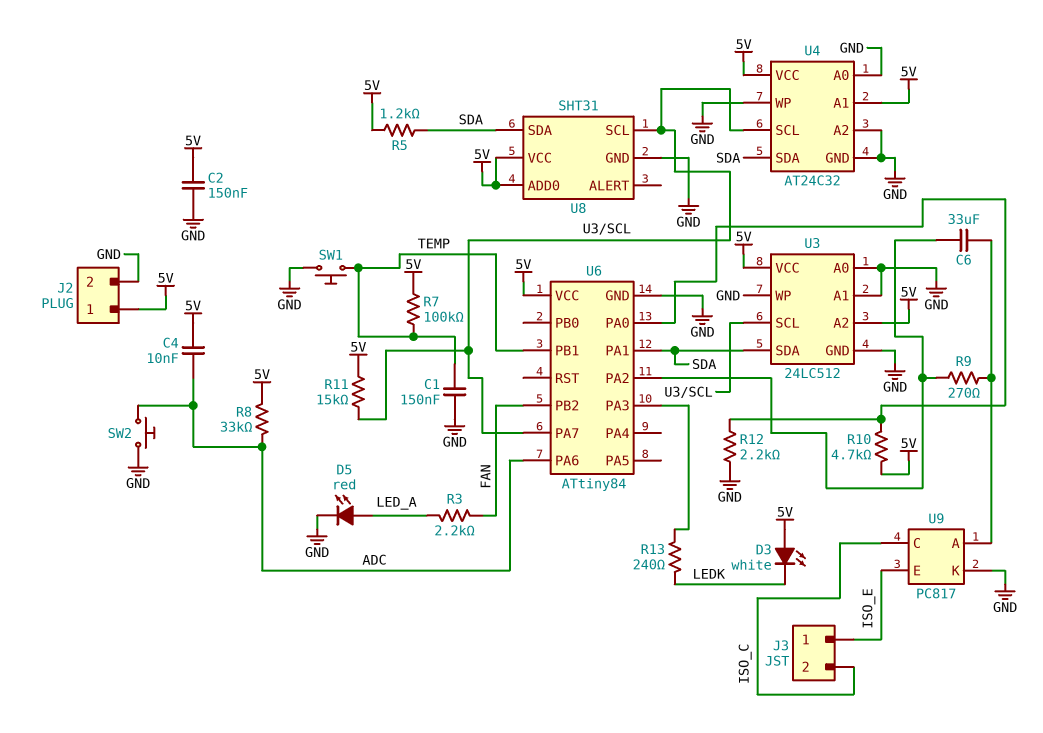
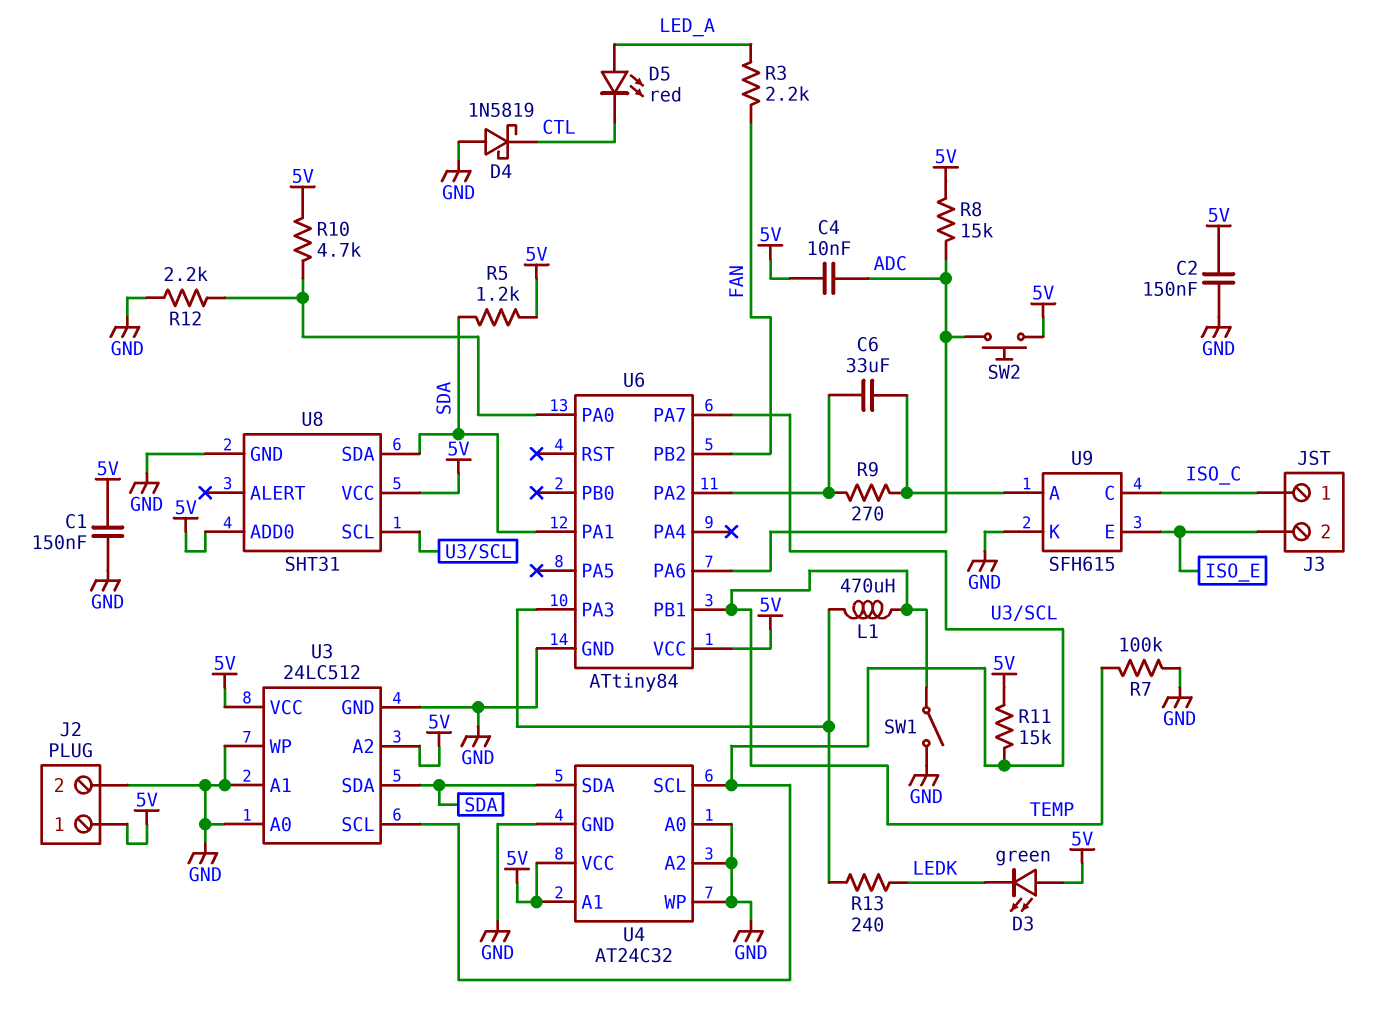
C1: 150nF (GND, TEMP) -> 150nF (5V, GND)
D3: LED white (A 5V, K LEDK) -> LED green (A 5V, K LEDK)
D4: none -> schottky 1N5819 (A GND, K CTL)
D5: LED red (A LED_A, K GND) -> LED red (A LED_A, K CTL)
J3 pin 1: ISO_E -> ISO_C
J3 pin 2: ISO_C -> ISO_E
L1: none -> 470uH (TEMP, U6/PA3)
R7: 100k (5V, TEMP) -> 100k (GND, TEMP)
R8: 33k (5V, ADC) -> 15k (5V, ADC)
SW1: button (GND, TEMP) -> switch (GND, TEMP)
SW2: button (ADC, GND) -> button (5V, ADC)
U9: PC817 -> SFH615

